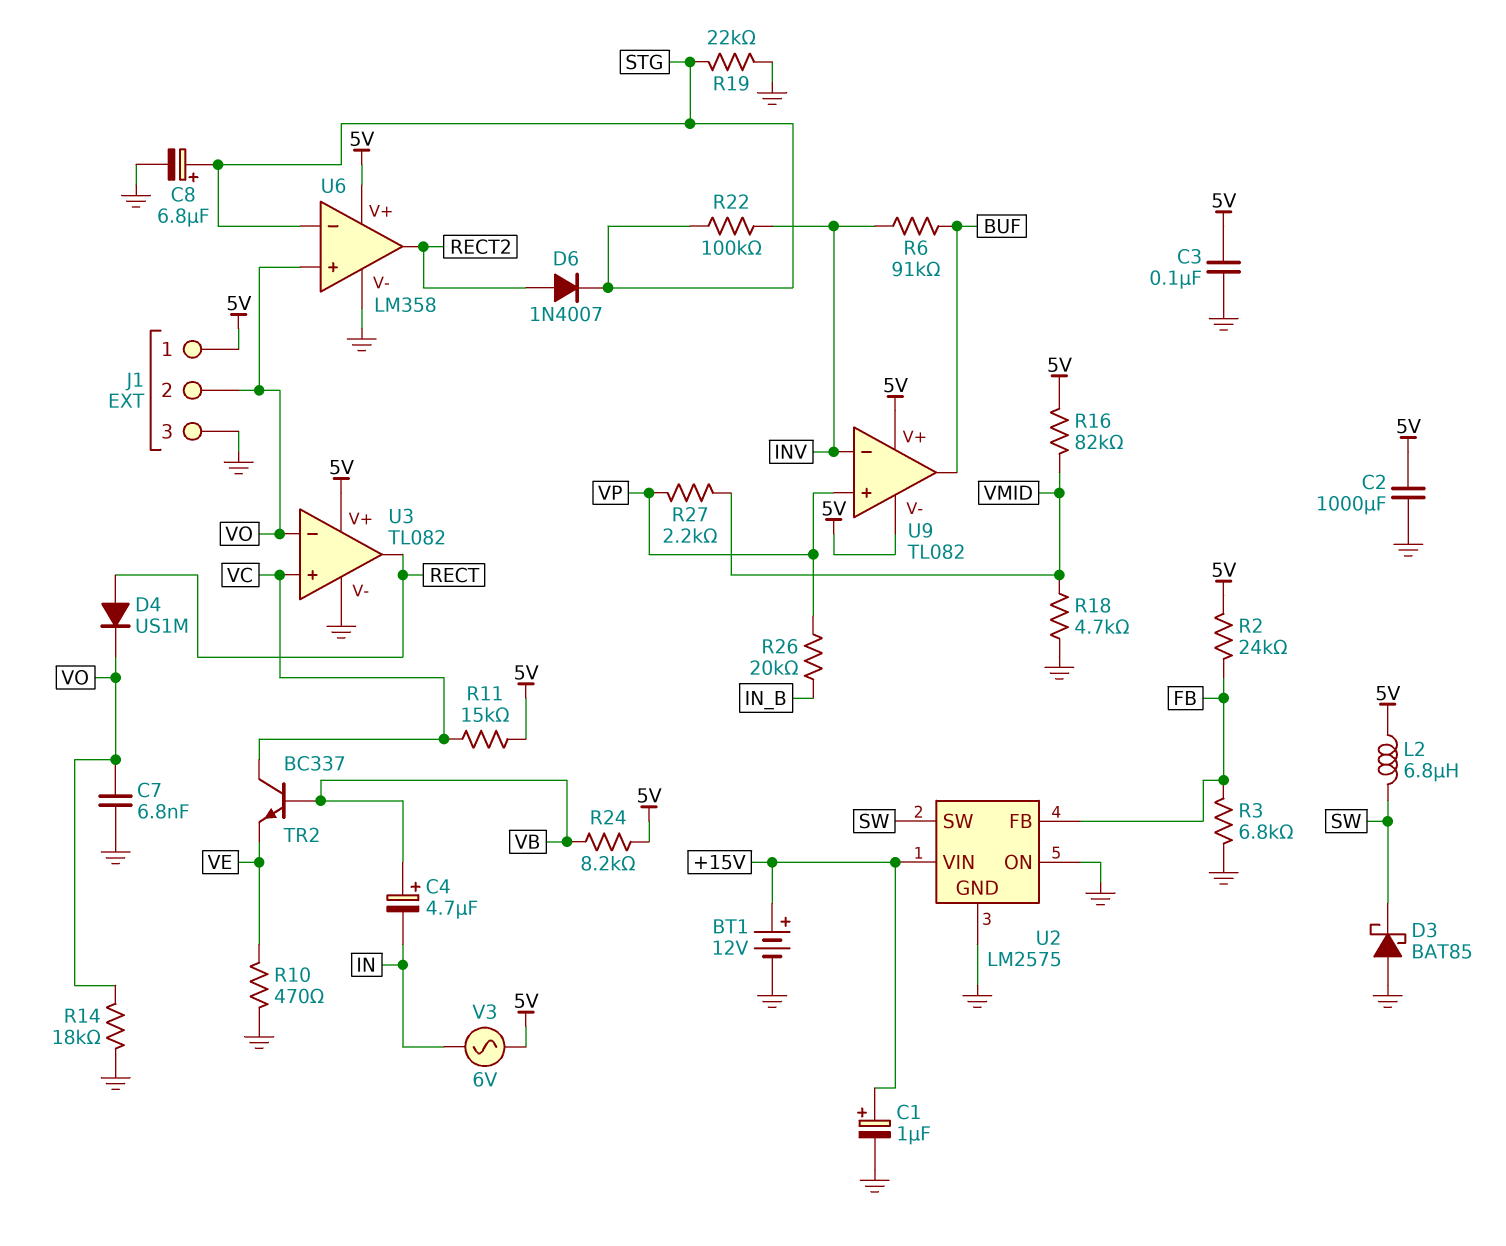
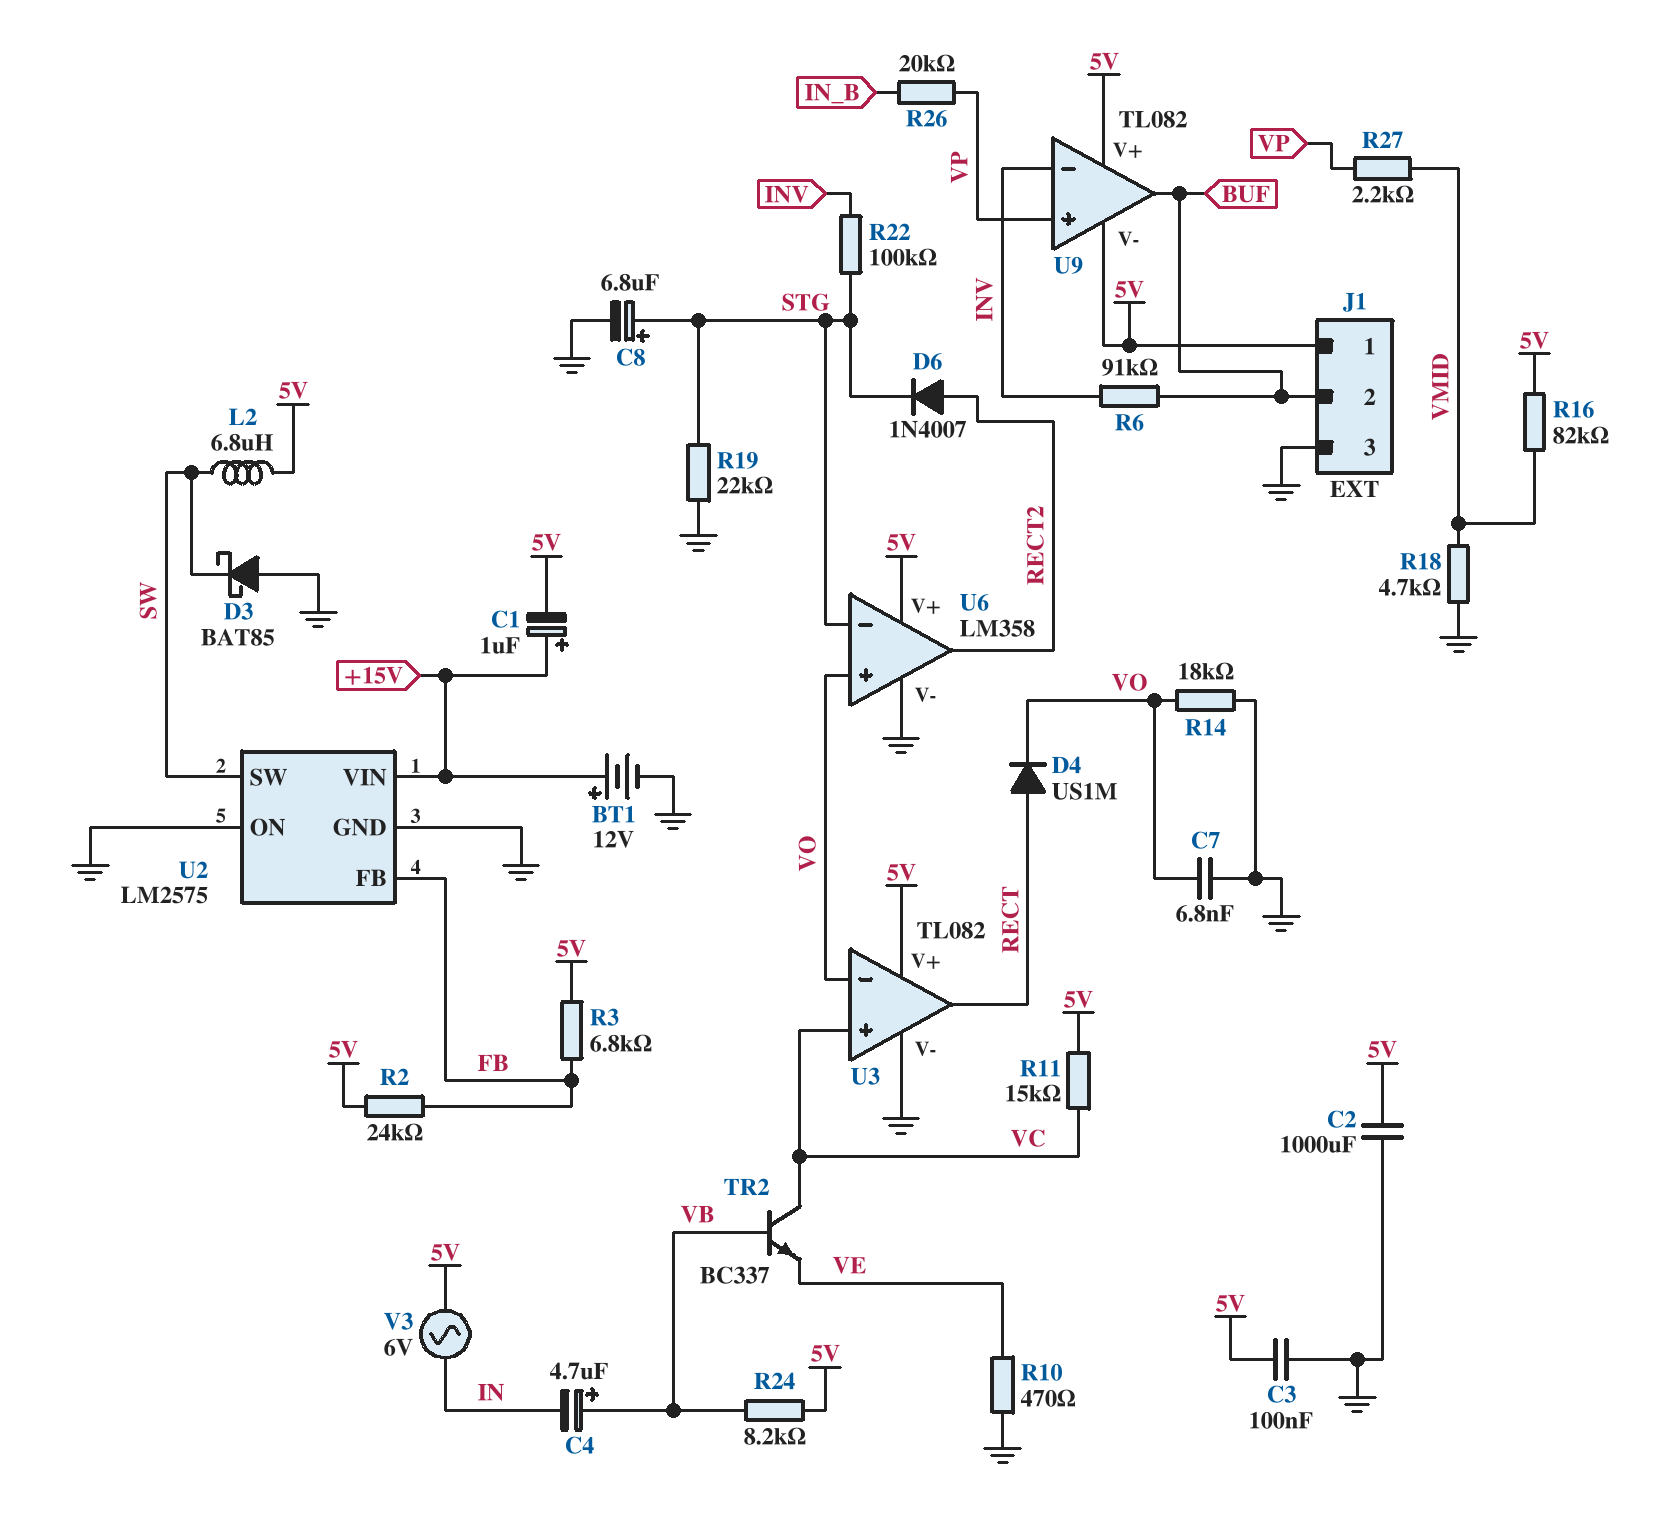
C1: 1uF (plus +15V, minus GND) -> 1uF (plus +15V, minus 5V)
J1 pin 2: VO -> BUF
R3: 6.8k (FB, GND) -> 6.8k (5V, FB)

